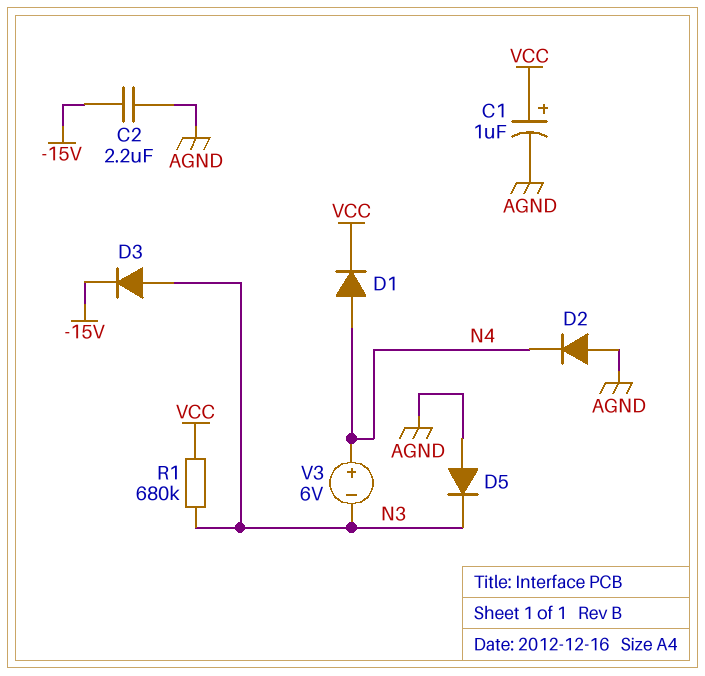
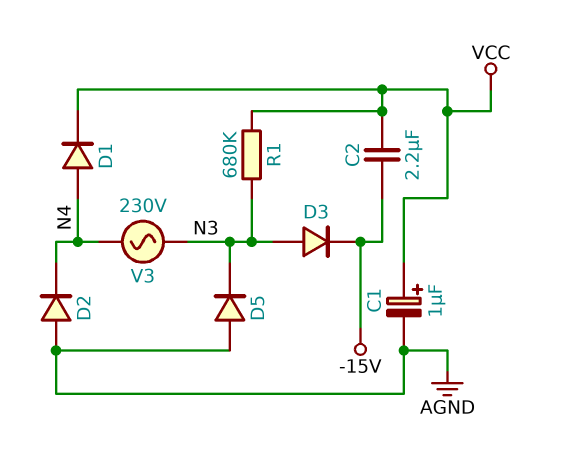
C2: 2.2uF (-15V, AGND) -> 2.2uF (-15V, VCC)
V3: 6V (plus N4, minus N3) -> AC 230V (N3, N4)

